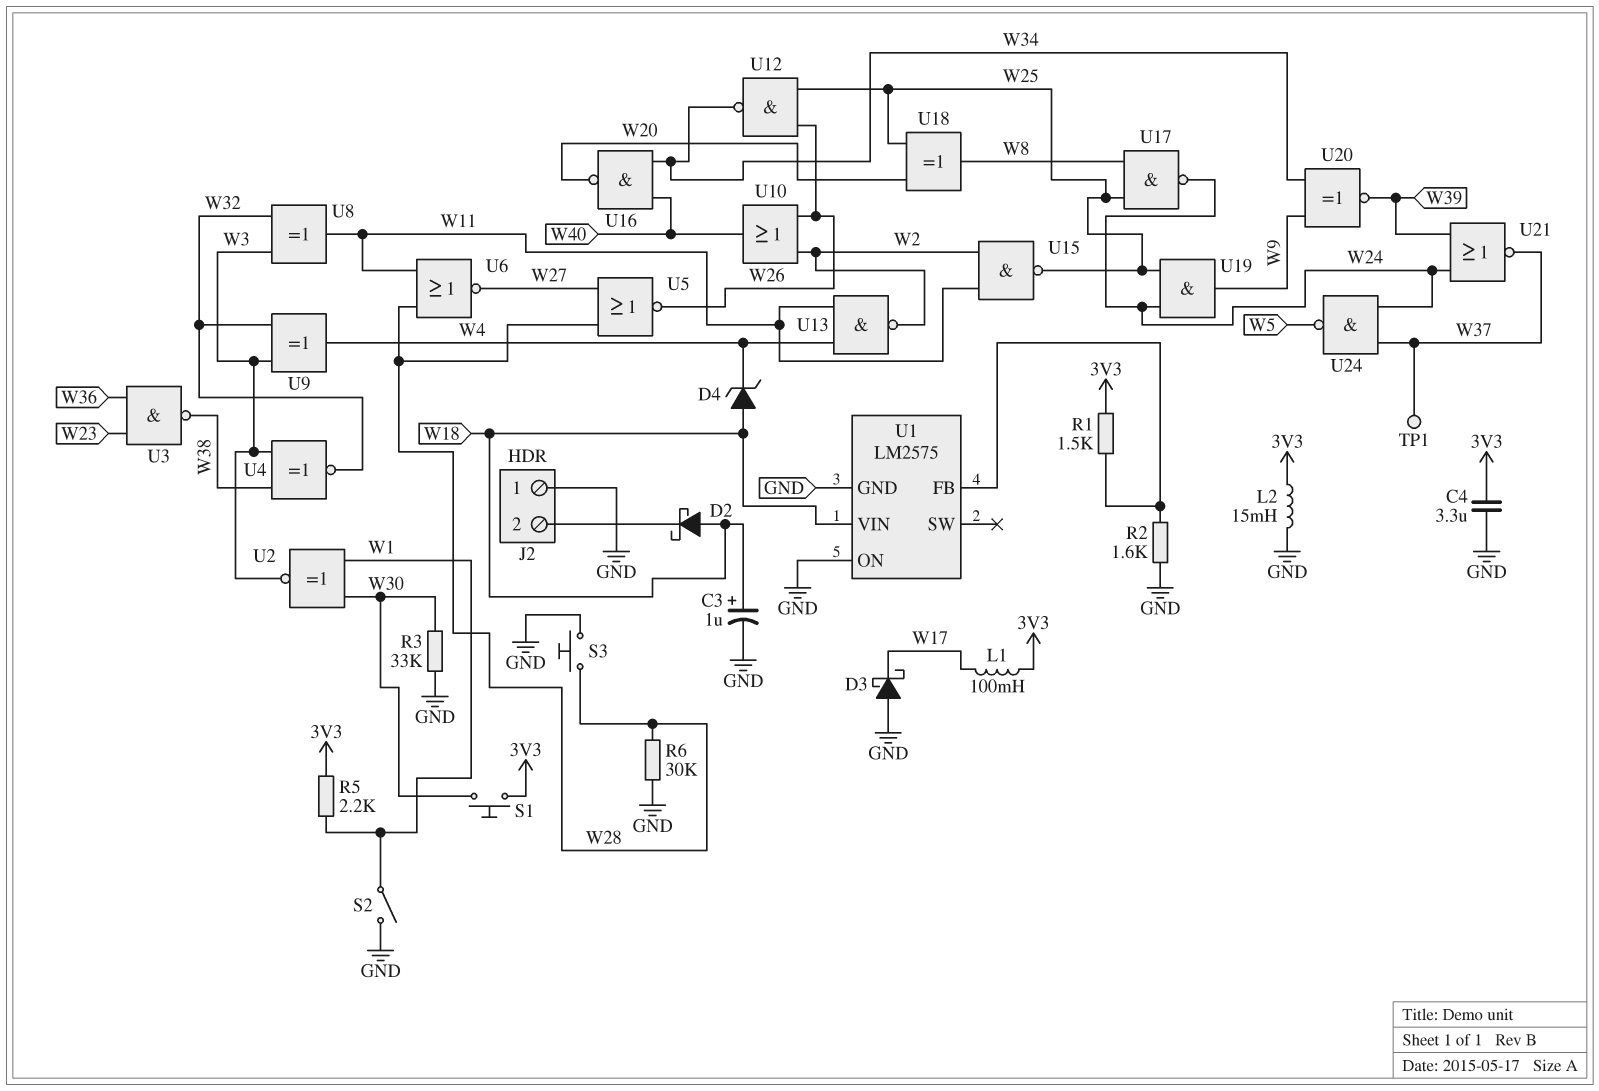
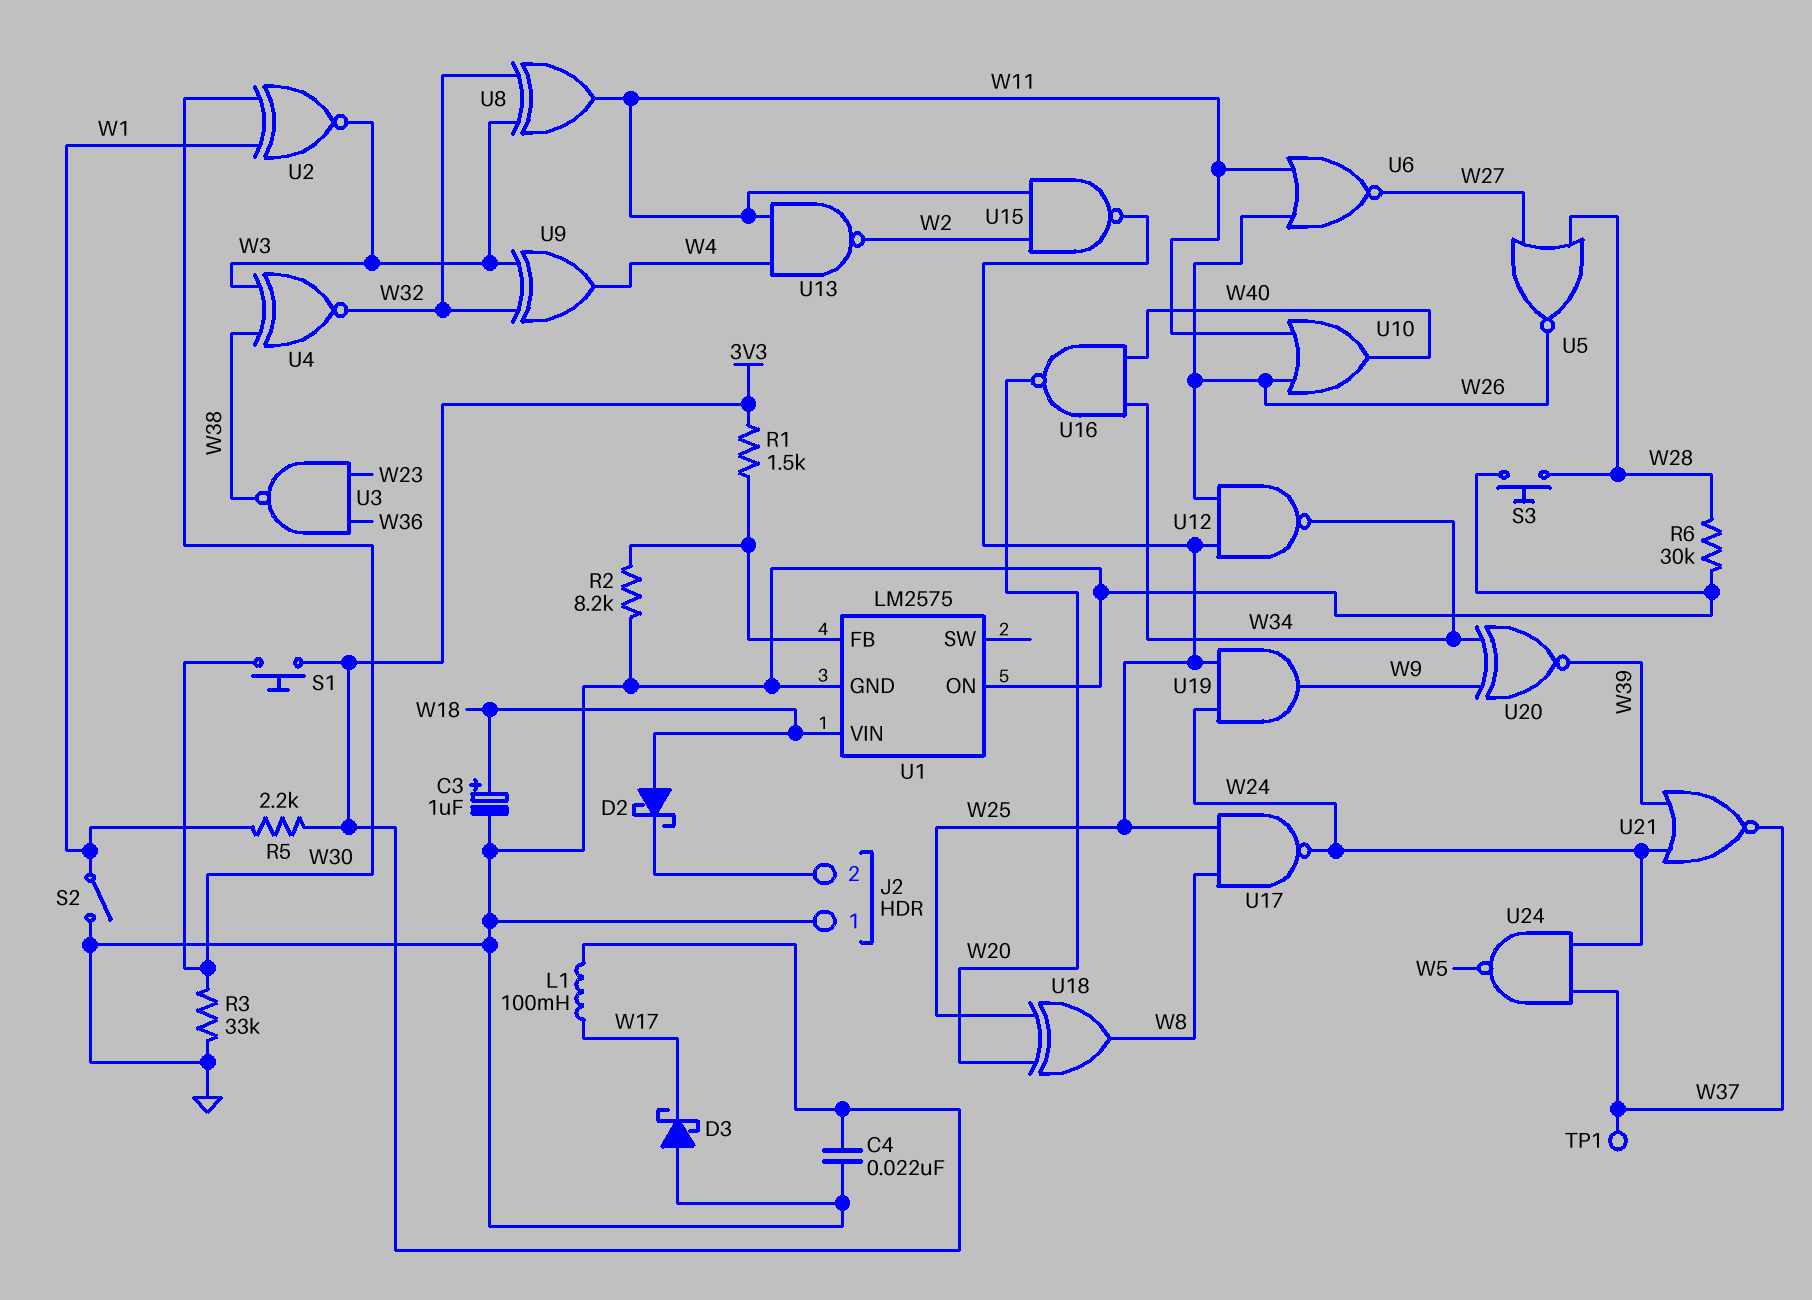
C4: 3.3uF (3V3, GND) -> 22nF (3V3, GND)
D4: zener (A W18, K W4) -> none
L2: 15mH (3V3, GND) -> none
R2: 1.6k (GND, U1/FB) -> 8.2k (GND, U1/FB)
U6: NOR (in W11, in W28, out W27) -> NOR (in W11, in W26, out W27)
U10: OR (in W2, in W26, out W40) -> OR (in W11, in W26, out W40)

